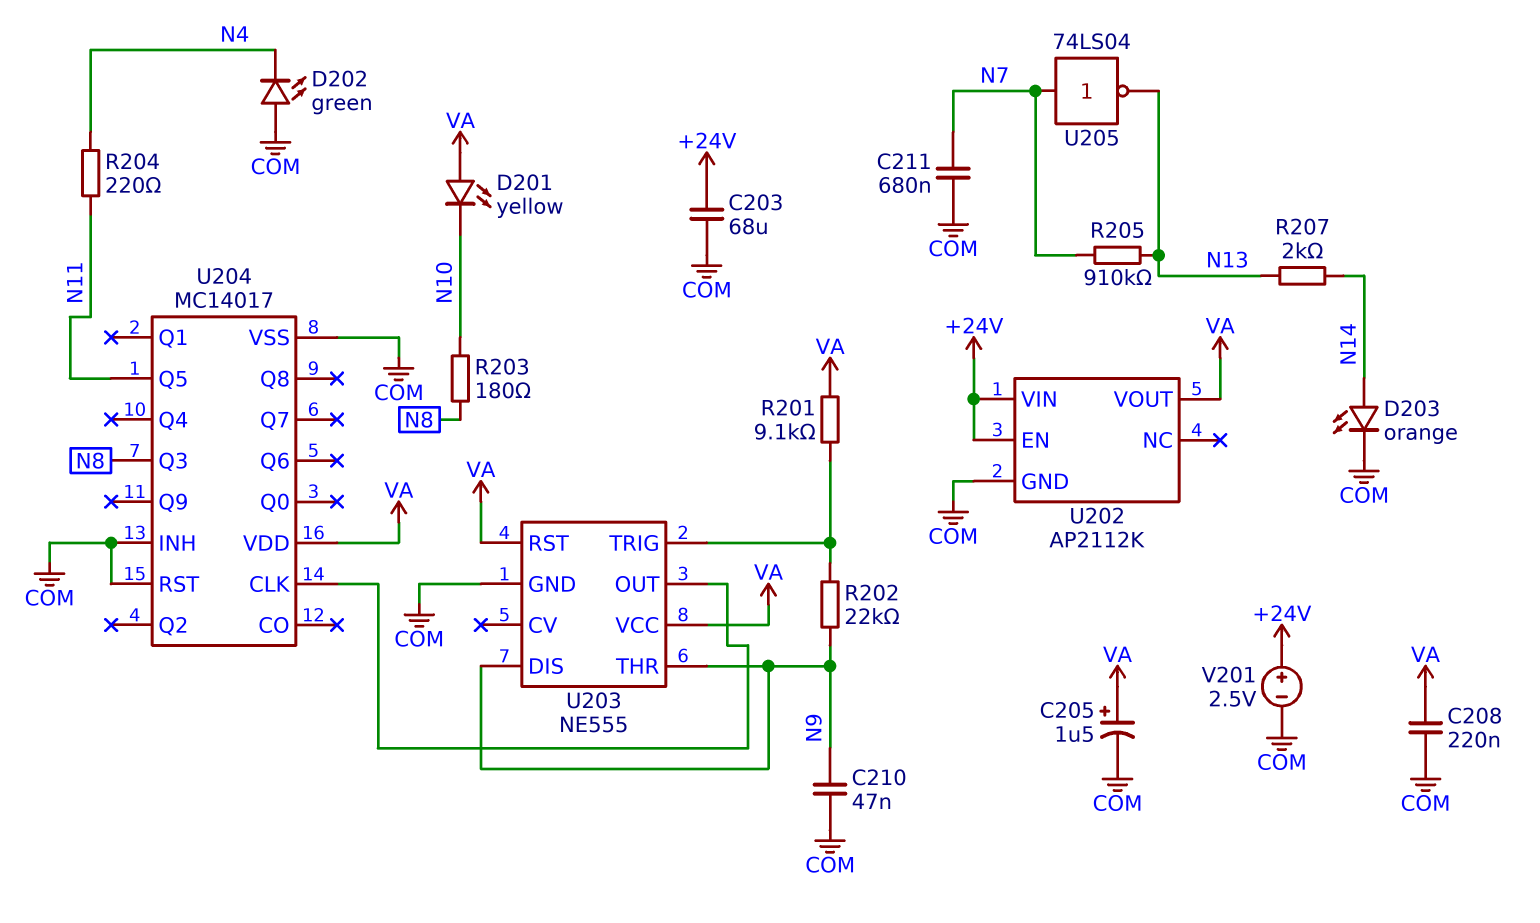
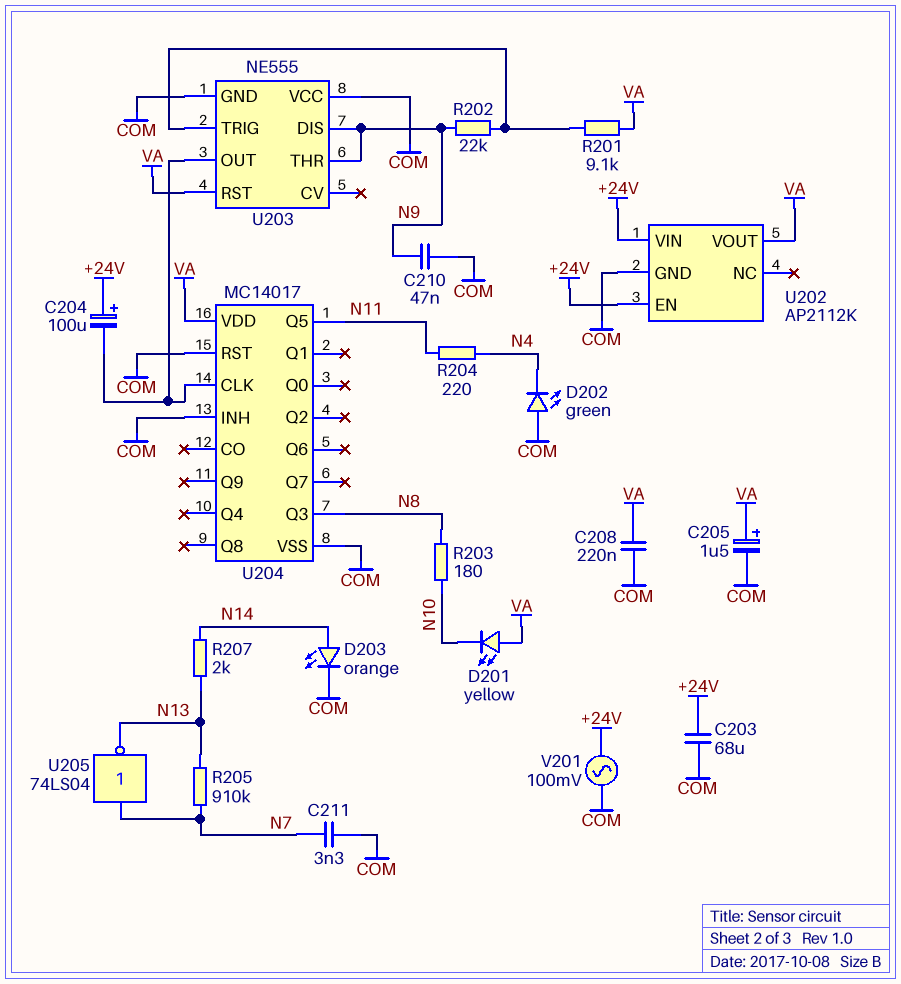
C204: none -> 100uF (plus +24V, minus U203/OUT)
C211: 680nF (COM, N7) -> 3.3nF (COM, N7)
U203 pin VCC: VA -> COM
V201: 2.5V (plus +24V, minus COM) -> AC 100mV (+24V, COM)

